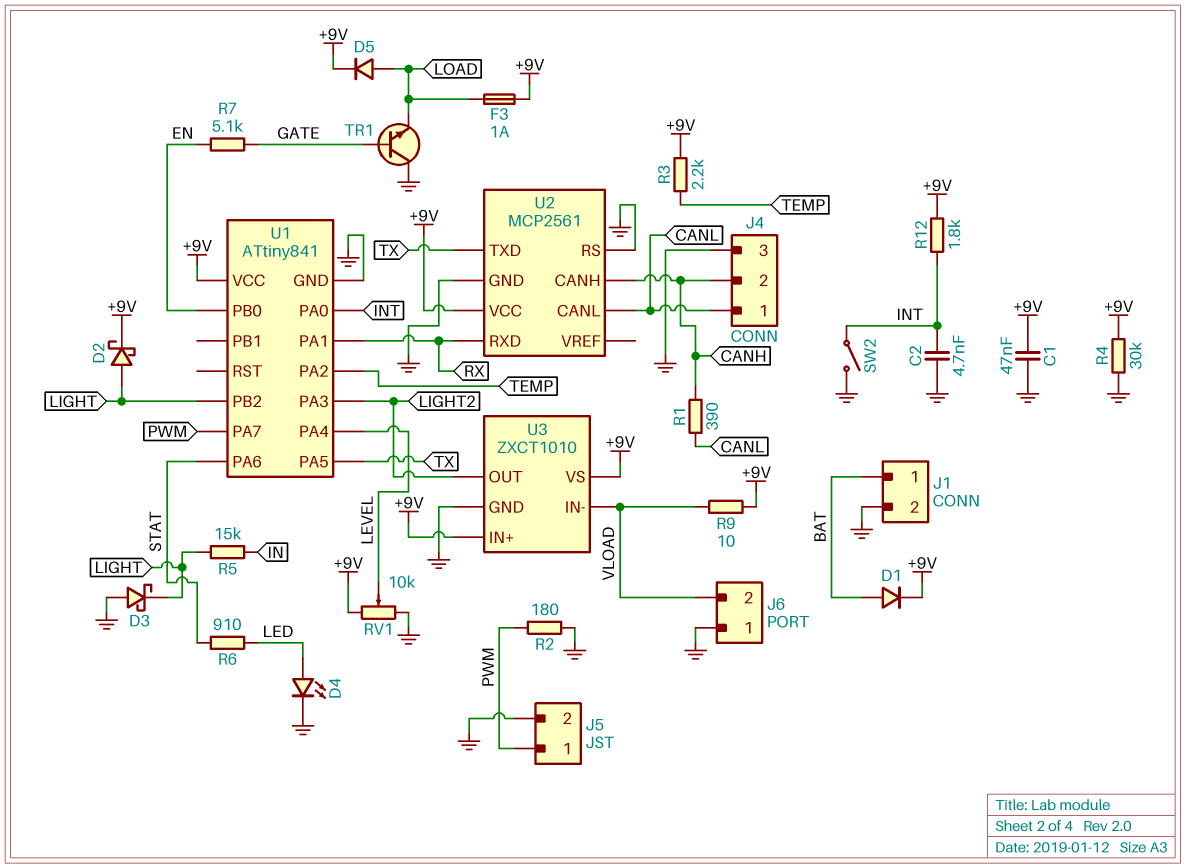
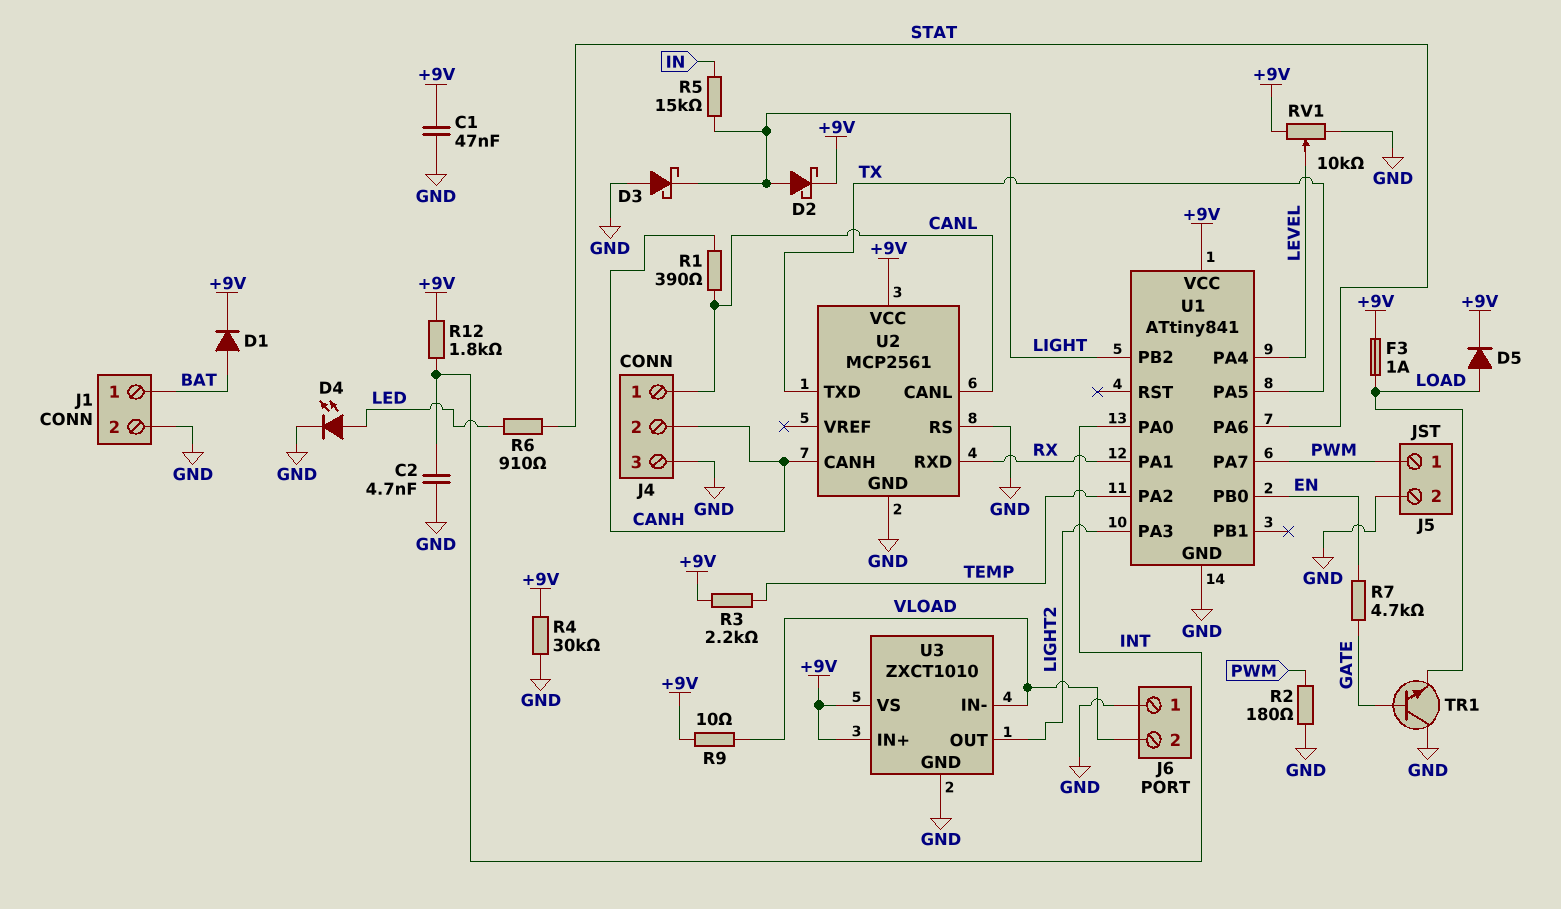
R7: 5.1k (EN, GATE) -> 4.7k (EN, GATE)
SW2: switch (GND, INT) -> none

